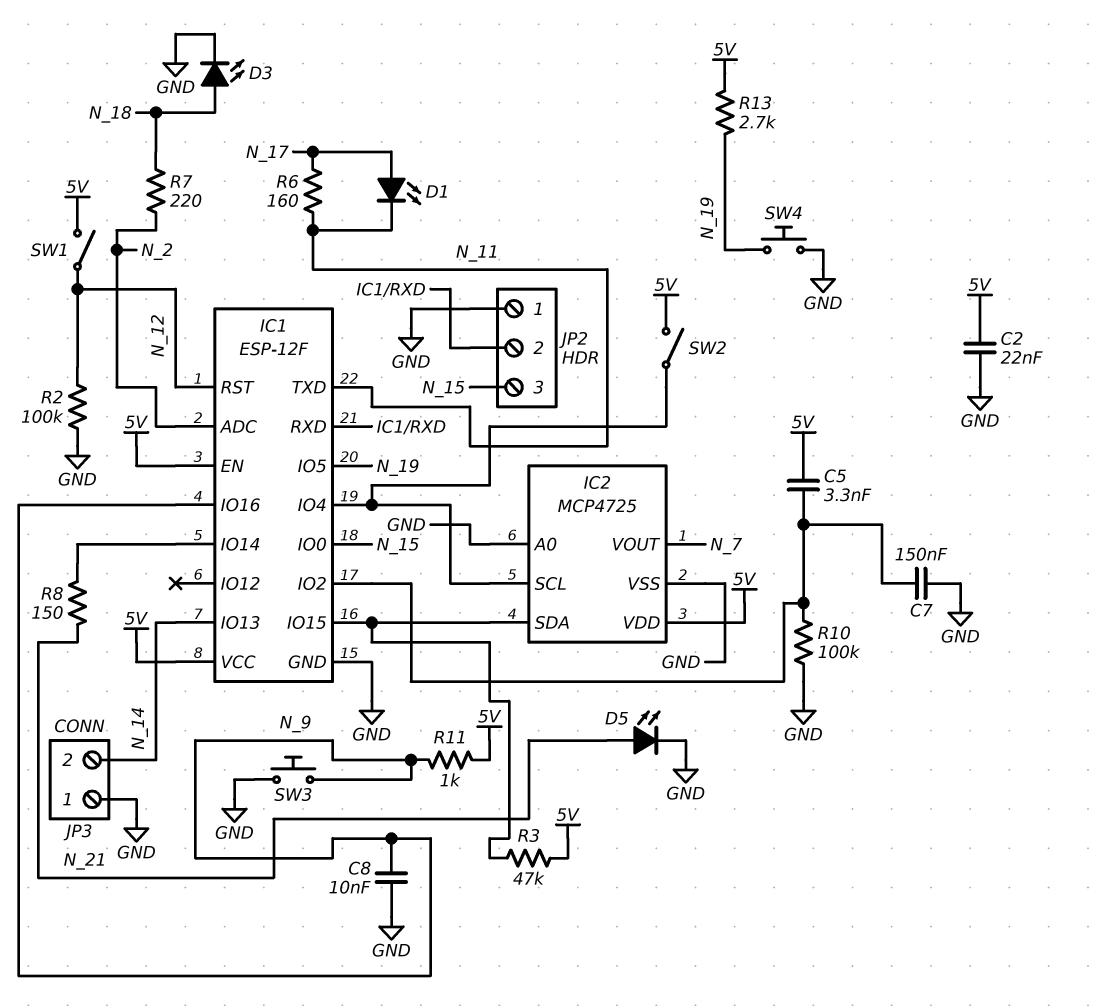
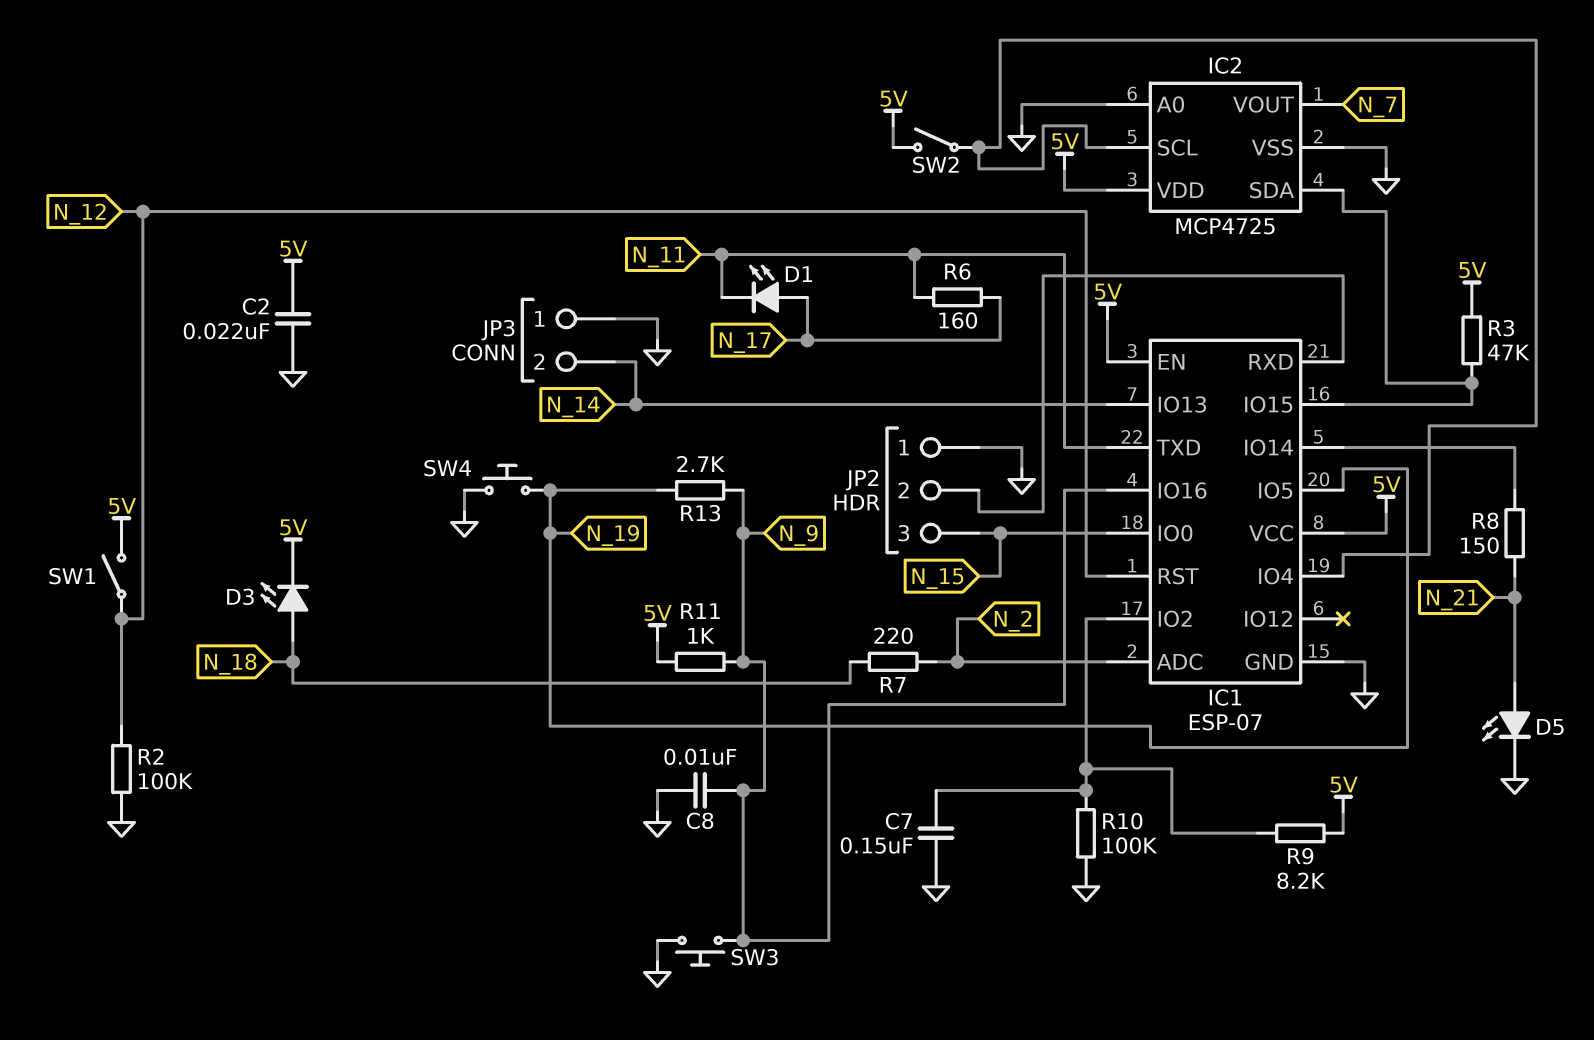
C5: 3.3nF (5V, IC1/IO2) -> none
D3: LED (A N_18, K GND) -> LED (A N_18, K 5V)
IC1: ESP-12F -> ESP-07
R9: none -> 8.2k (5V, IC1/IO2)
R13: 2.7k (5V, N_19) -> 2.7k (N_9, N_19)

